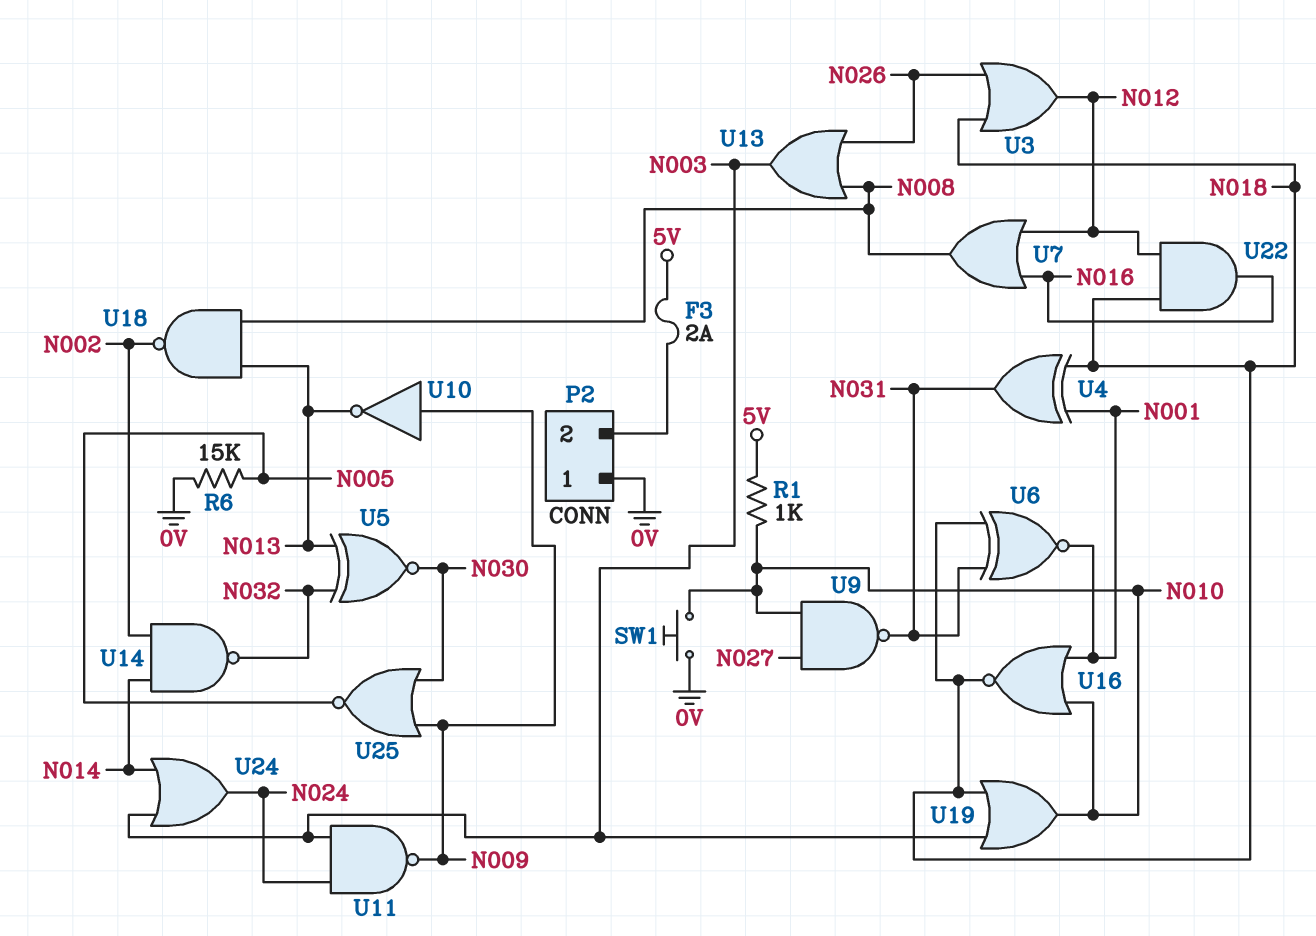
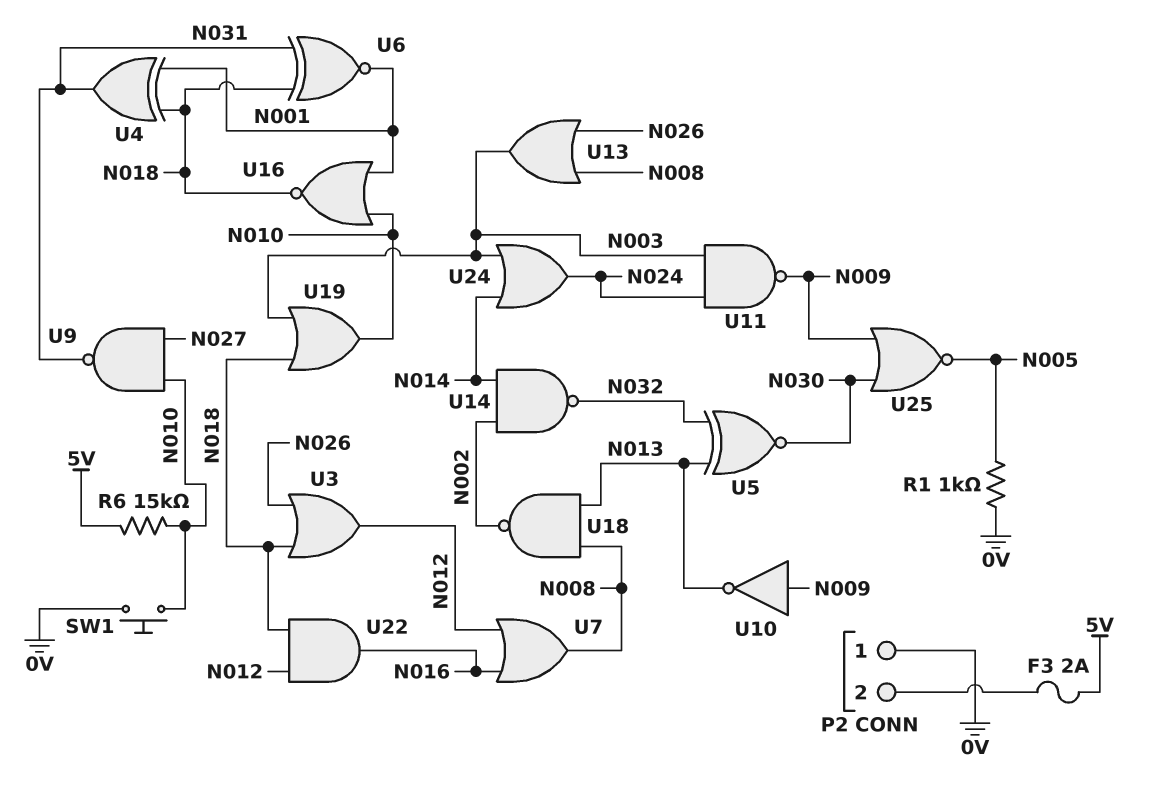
R1: 1k (5V, N010) -> 1k (0V, N005)
R6: 15k (0V, N005) -> 15k (5V, N010)

